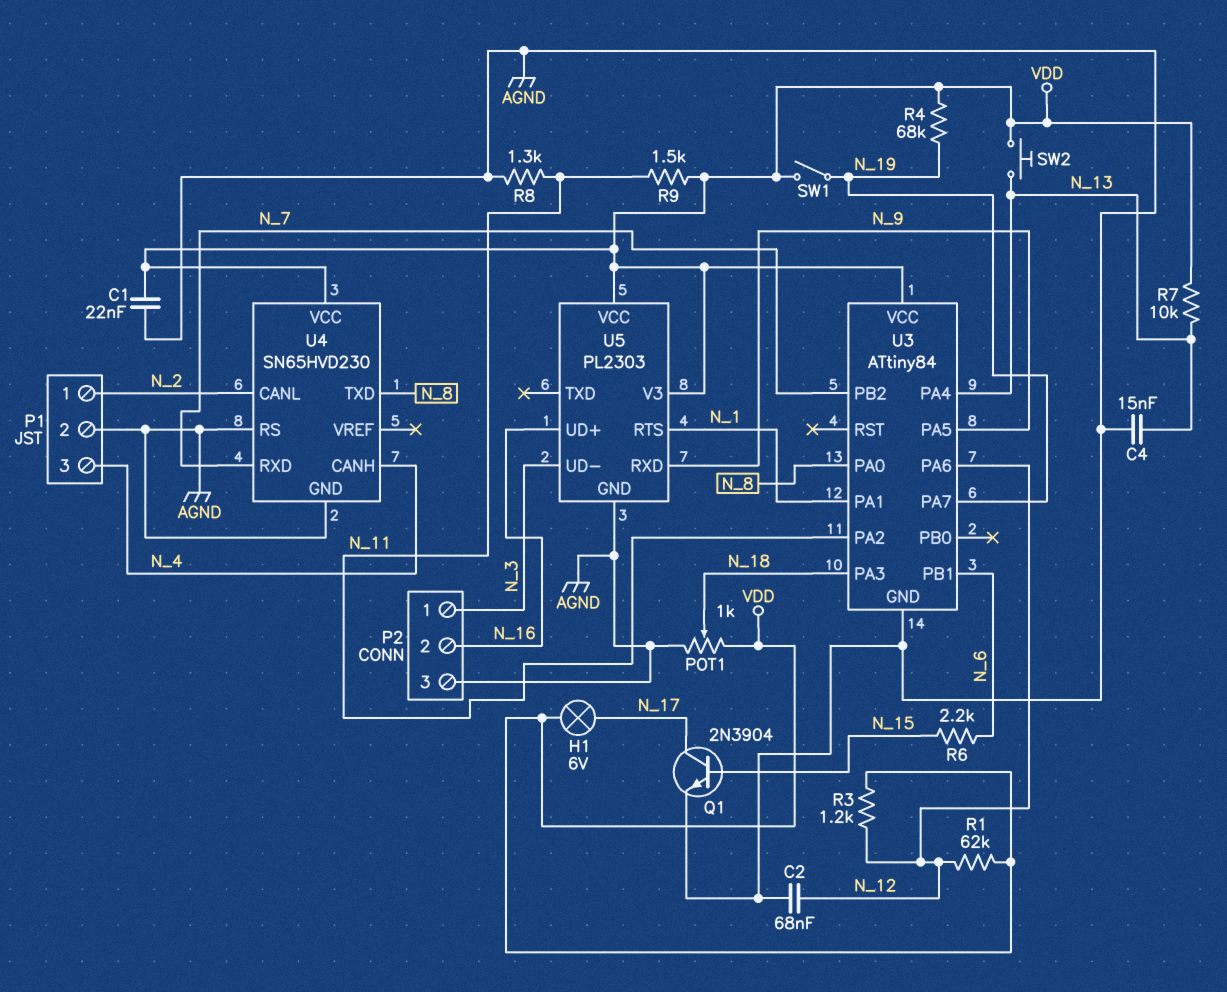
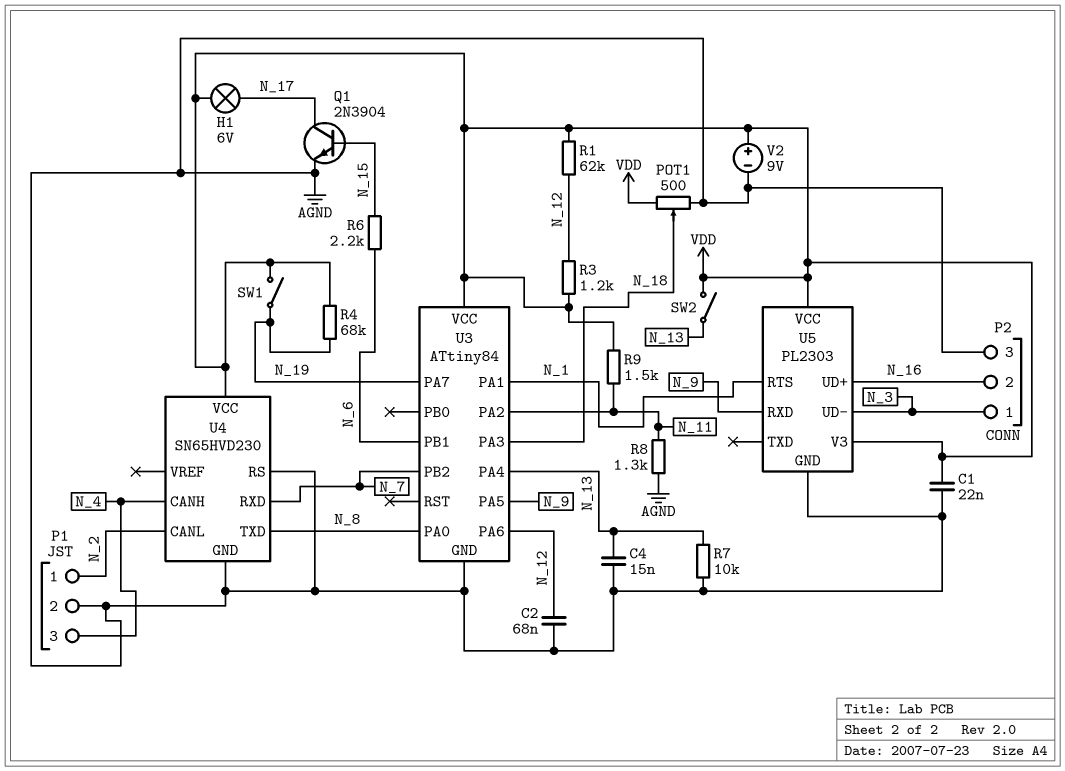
POT1: 1k (AGND, VDD, wiper N_18) -> 500 (AGND, VDD, wiper N_18)
R7: 10k (N_13, VDD) -> 10k (AGND, N_13)
SW2: button (N_13, VDD) -> switch (N_13, VDD)
V2: none -> 9V (plus VDD, minus AGND)

